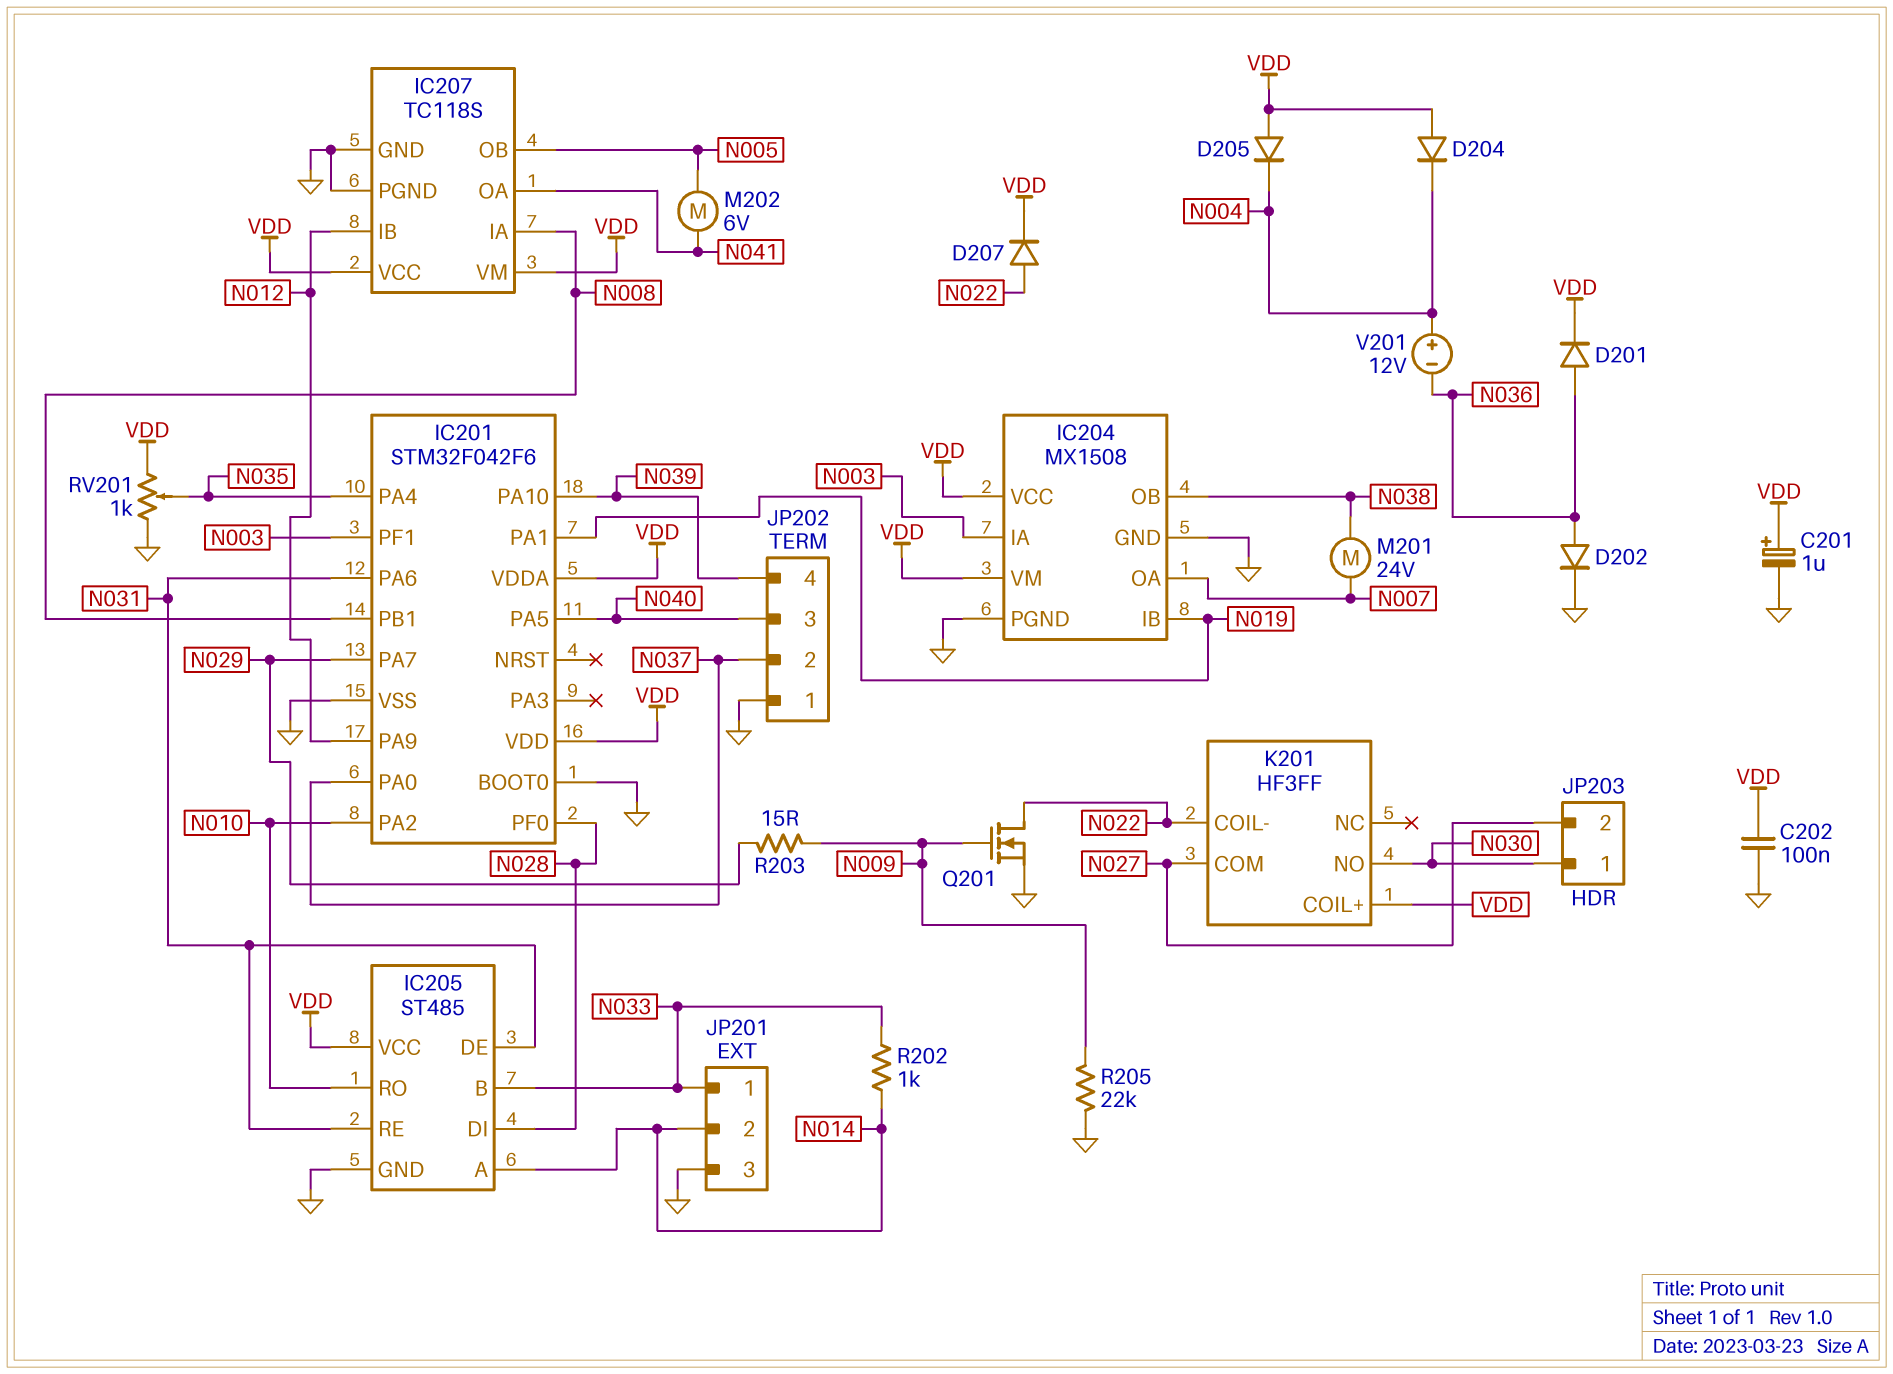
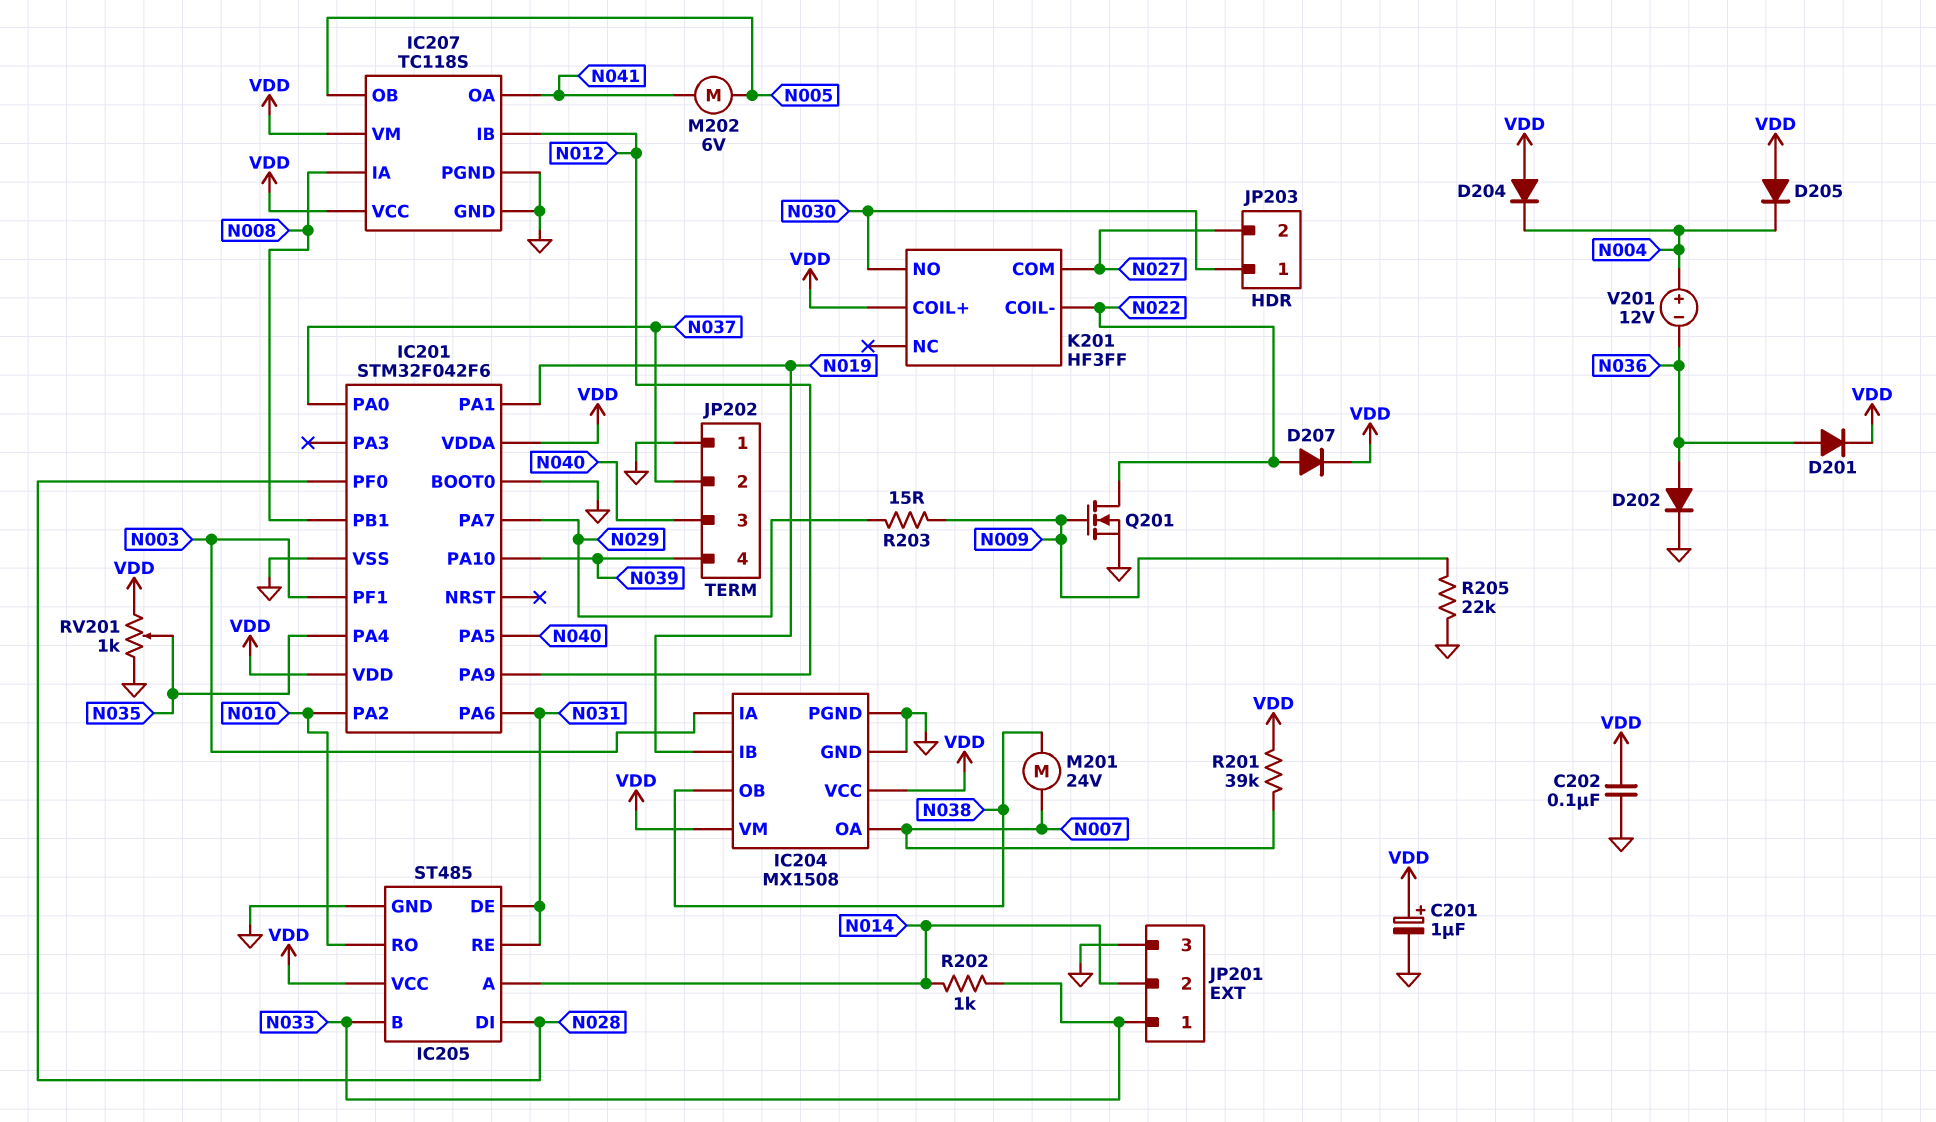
R201: none -> 39k (N007, VDD)

